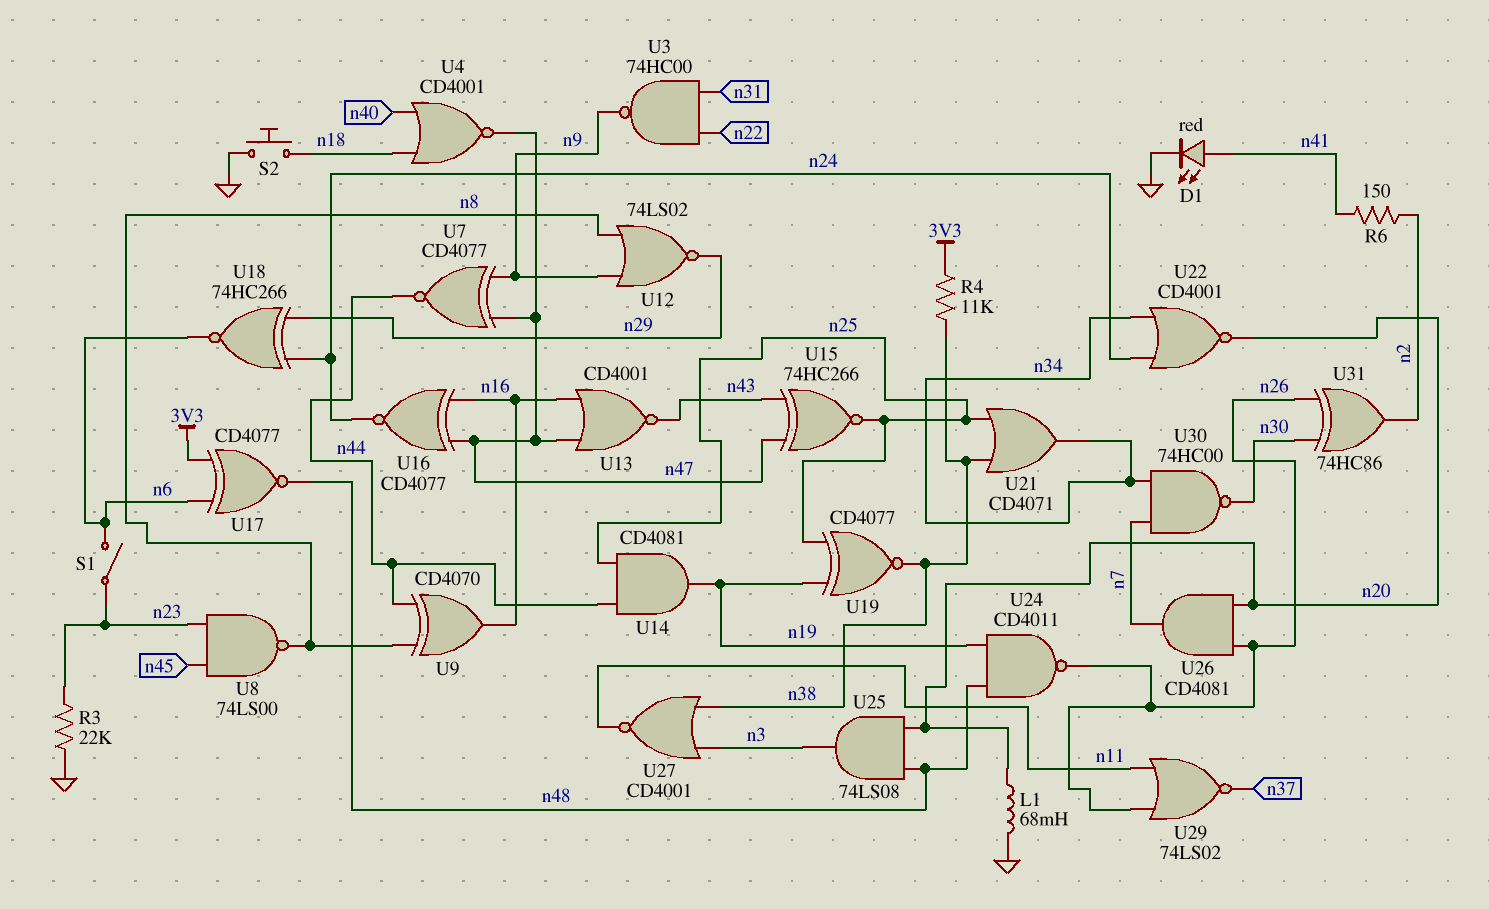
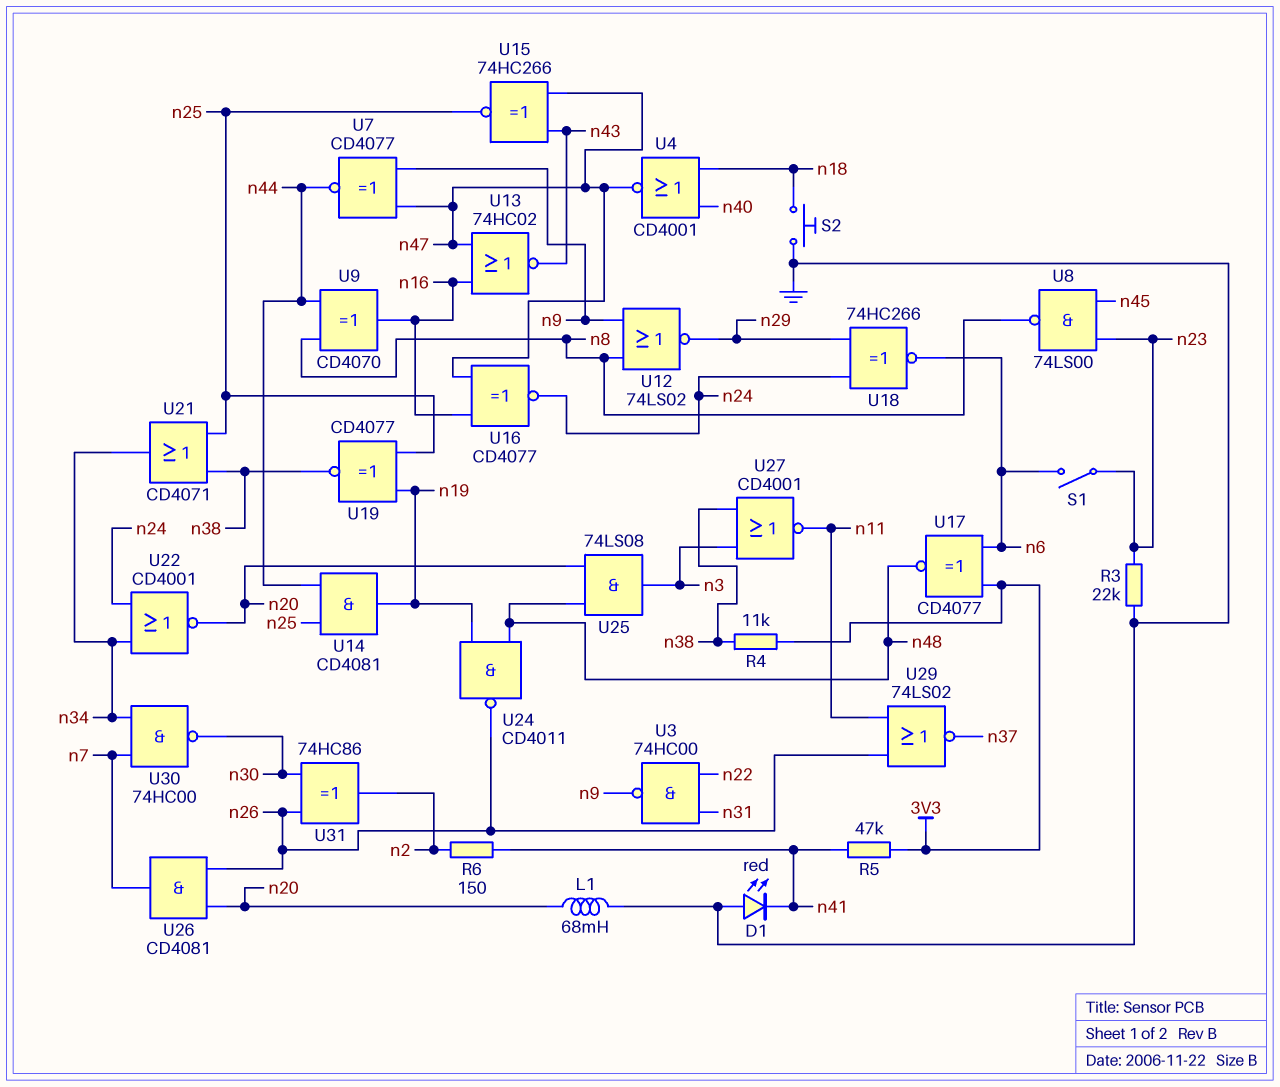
D1: LED red (A n41, K GND) -> LED red (A GND, K n41)
R5: none -> 47k (3V3, n41)
U13: NOR CD4001 (in n16, in n47, out n43) -> NOR 74HC02 (in n16, in n47, out n43)

